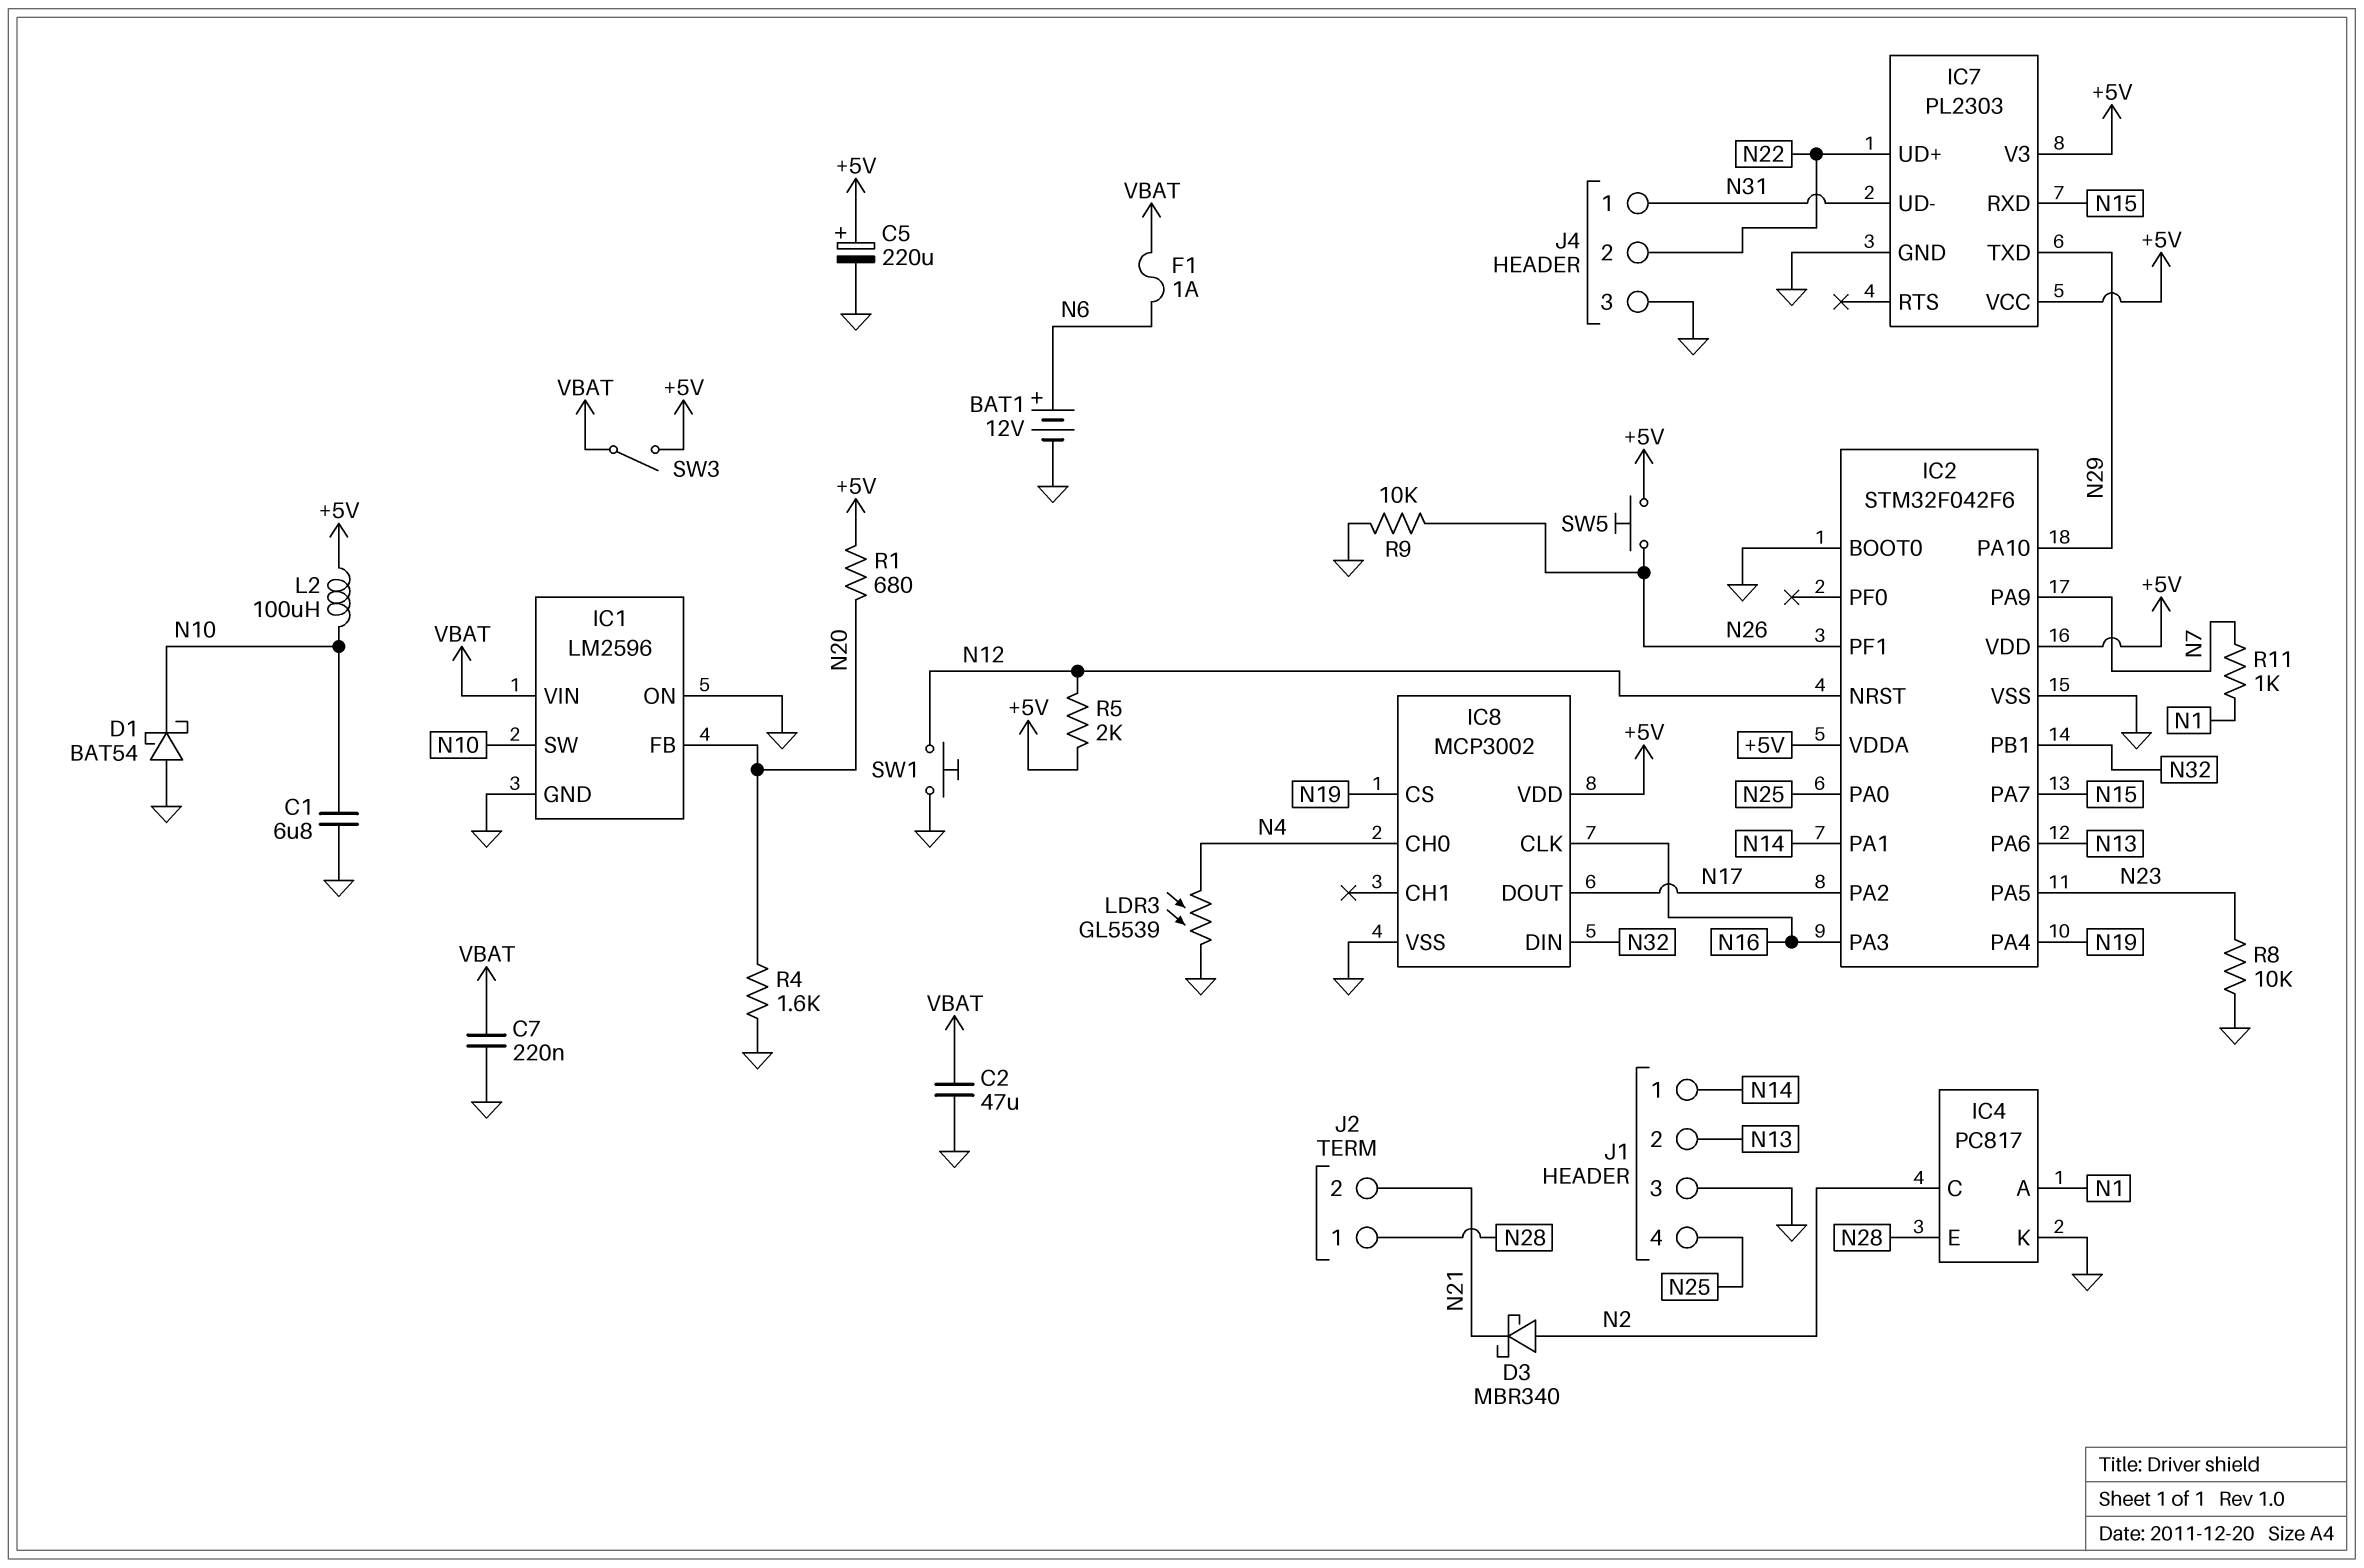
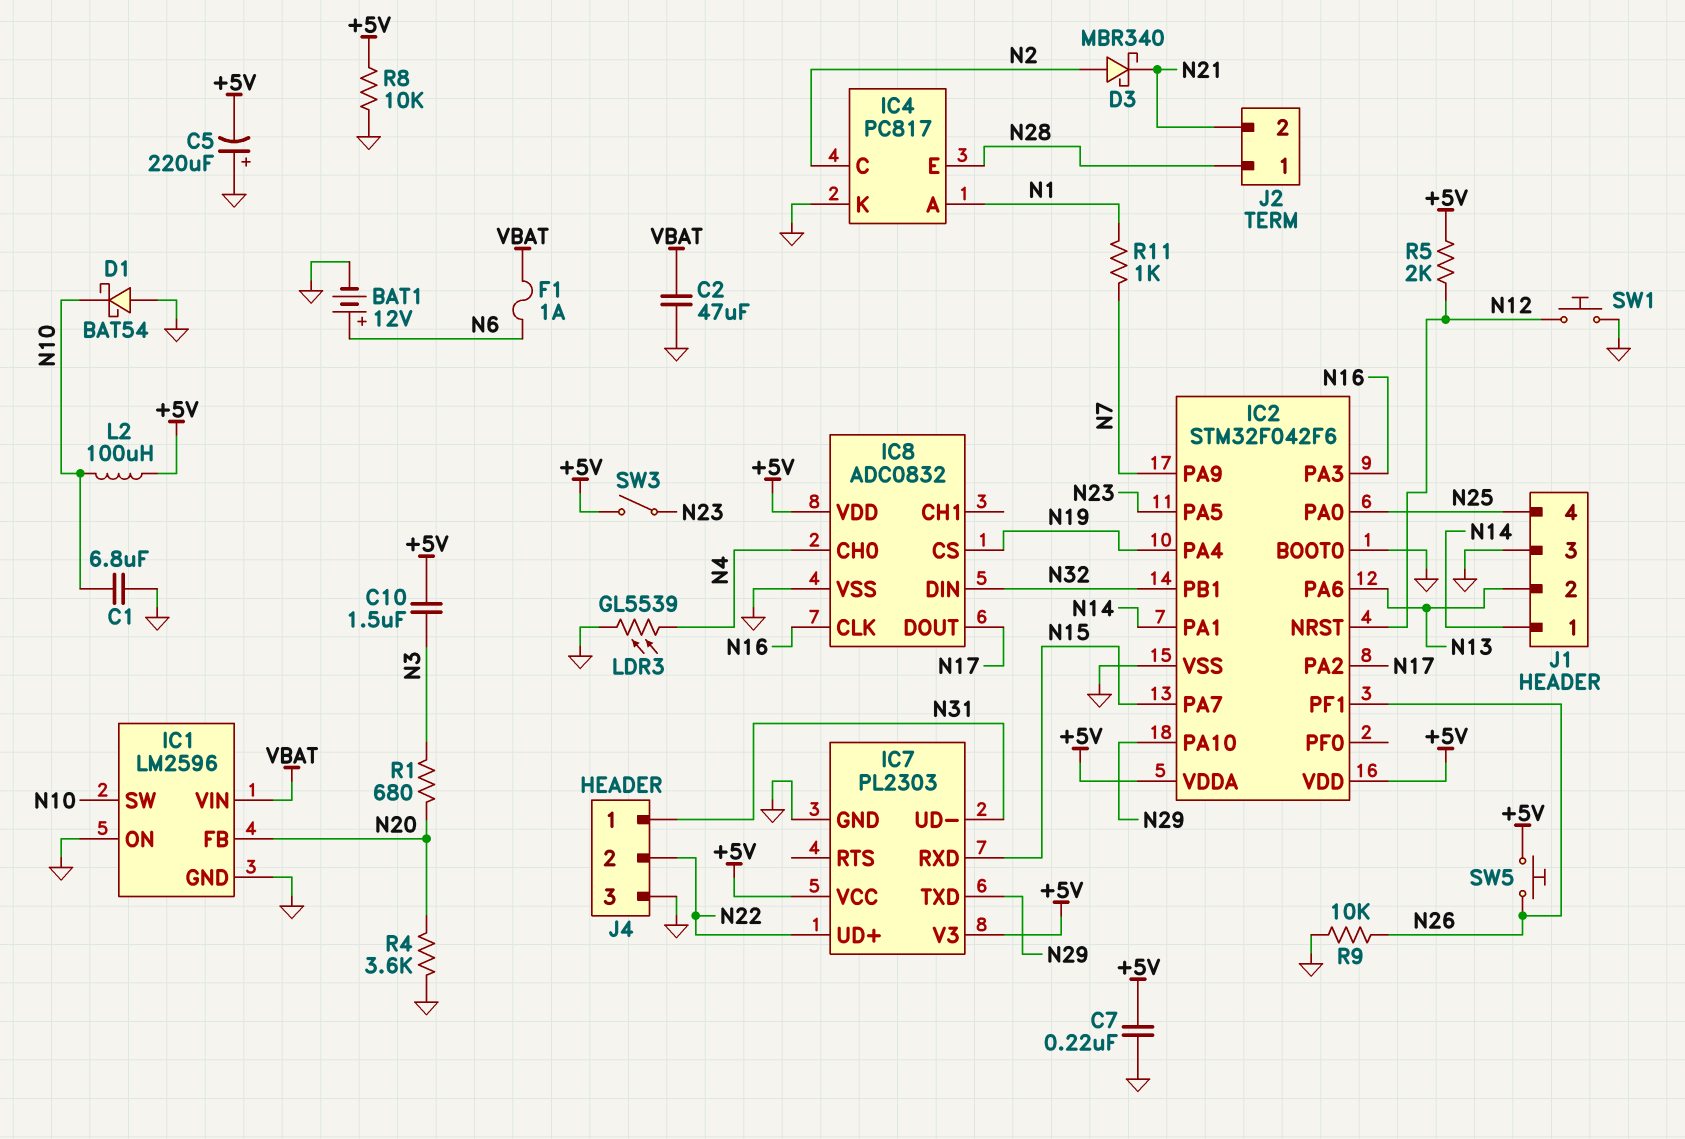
C5: 220uF (plus +5V, minus GND) -> 220uF (plus GND, minus +5V)
C7: 220nF (GND, VBAT) -> 220nF (+5V, GND)
C10: none -> 1.5uF (+5V, N3)
IC8: MCP3002 -> ADC0832
R1: 680 (+5V, N20) -> 680 (N3, N20)
R4: 1.6k (GND, N20) -> 3.6k (GND, N20)
R8: 10k (GND, N23) -> 10k (+5V, GND)
SW3: switch (+5V, VBAT) -> switch (+5V, N23)

